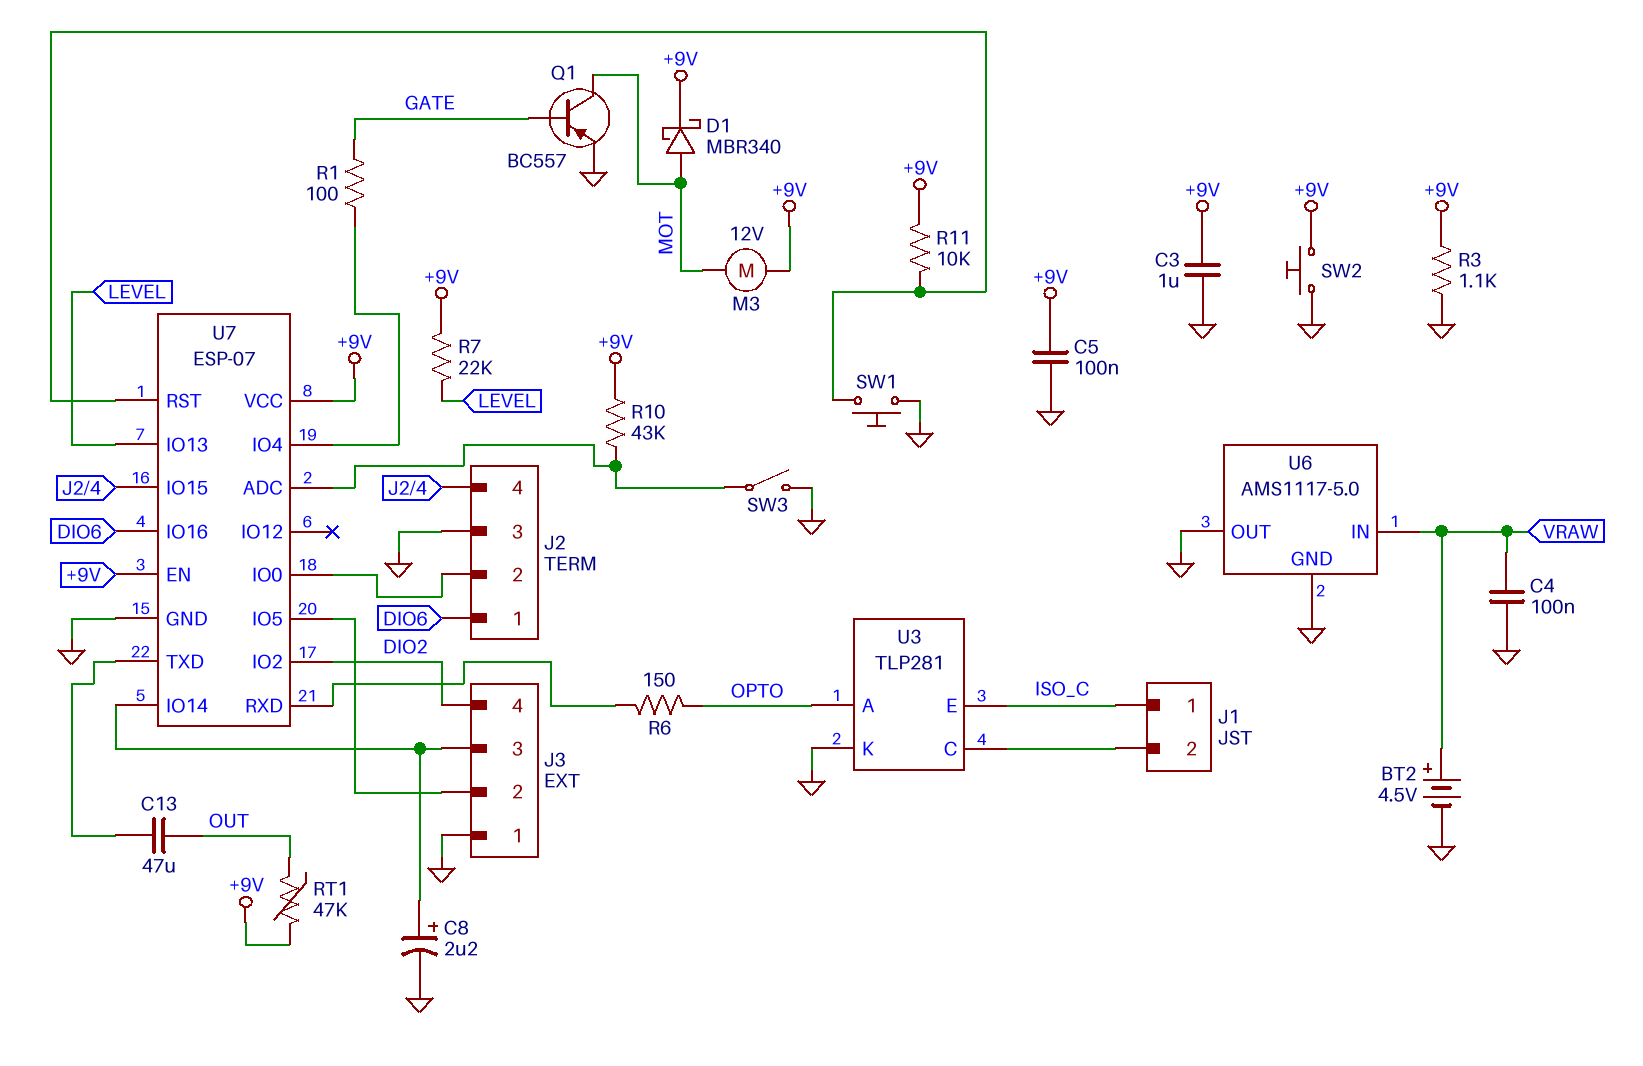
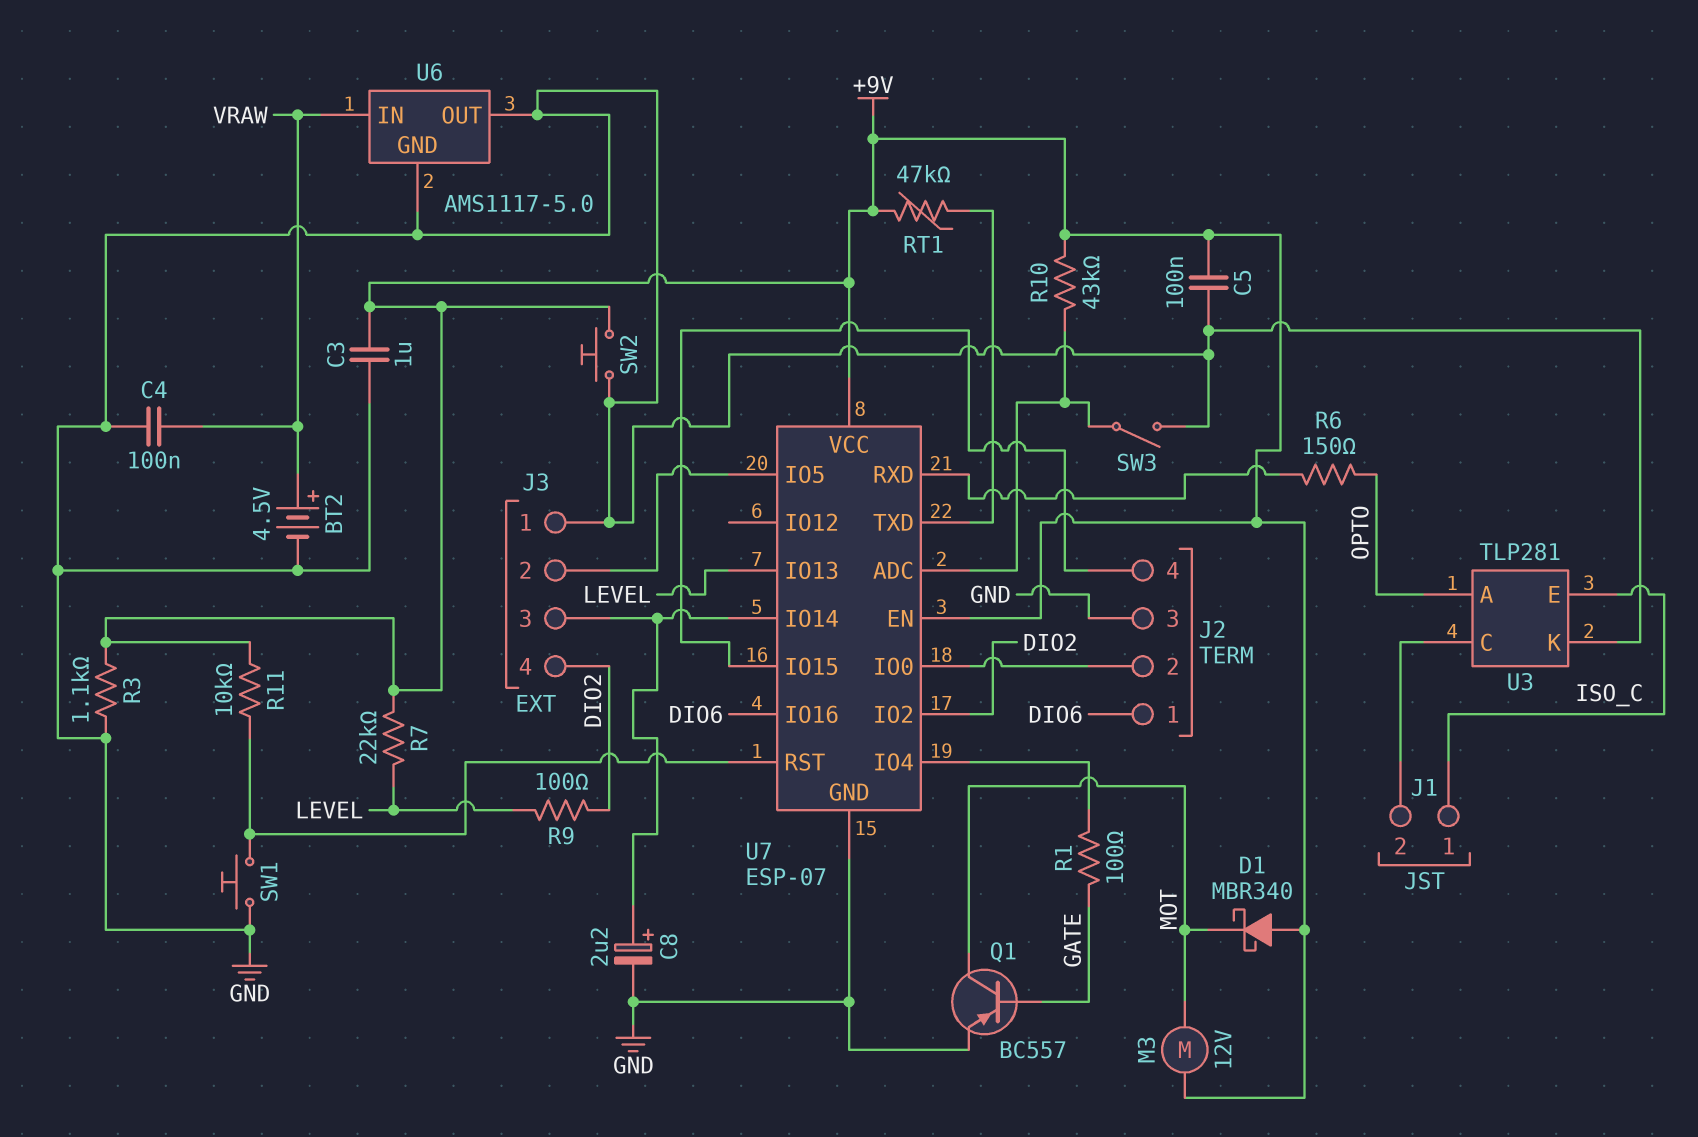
C13: 47uF (OUT, U7/TXD) -> none
D1: schottky MBR340 (A MOT, K +9V) -> schottky MBR340 (A +9V, K MOT)
R9: none -> 100 (DIO2, LEVEL)
RT1: 47k (+9V, OUT) -> 47k (+9V, U7/TXD)

